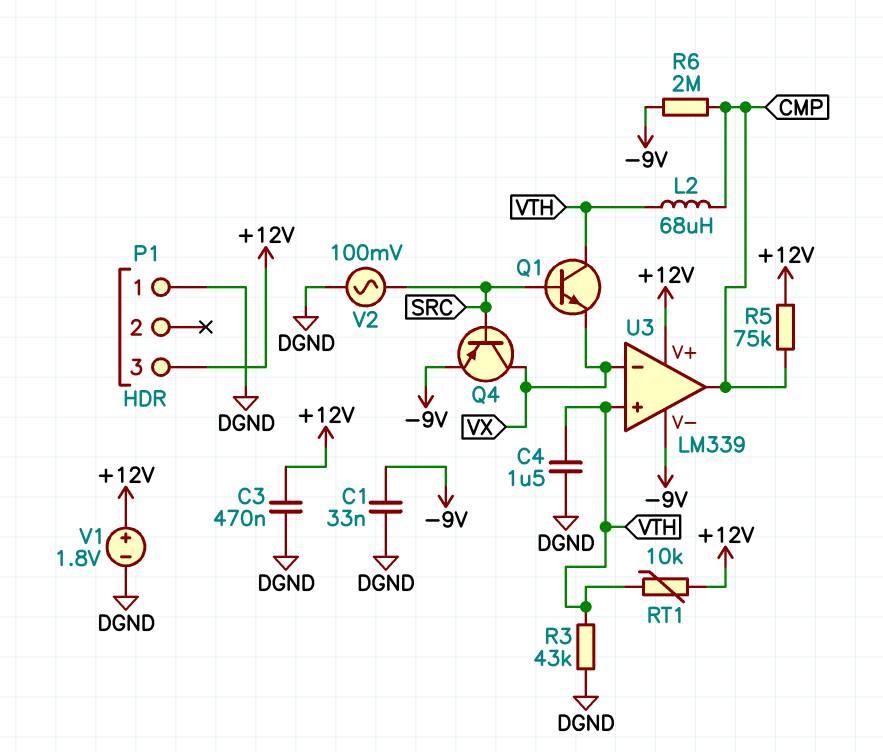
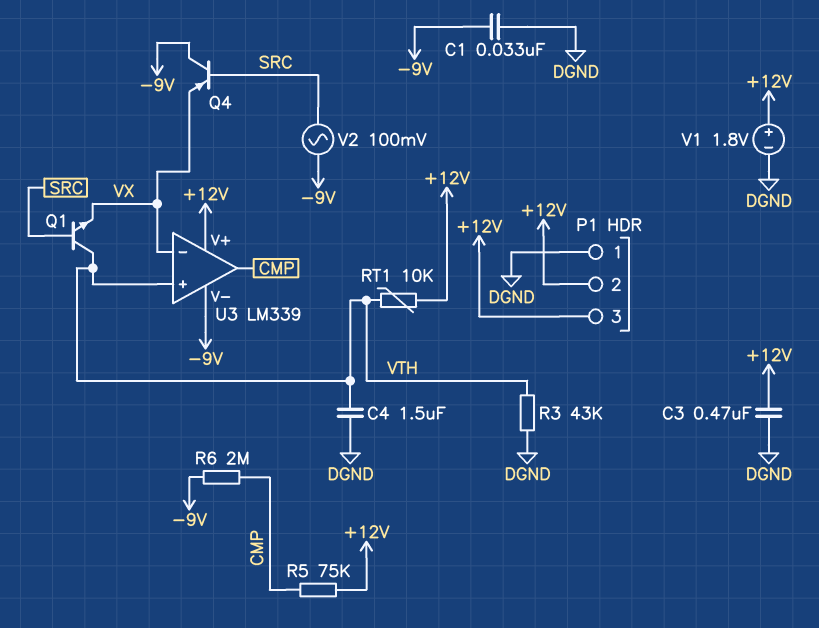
L2: 68uH (CMP, VTH) -> none
P1 pin 2: none -> +12V
Q4: PNP (B SRC, C VX, E -9V) -> PNP (B SRC, C -9V, E VX)
V2: AC 100mV (DGND, SRC) -> AC 100mV (-9V, SRC)

